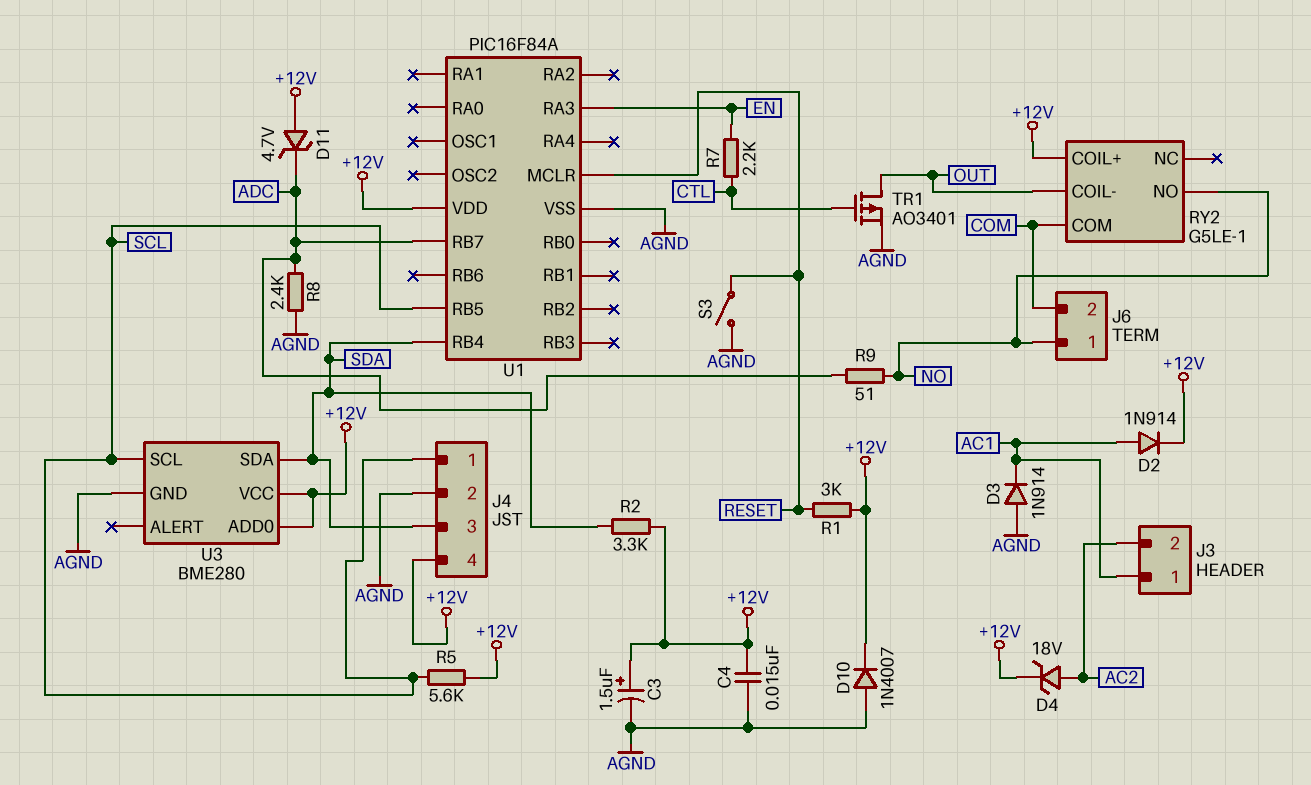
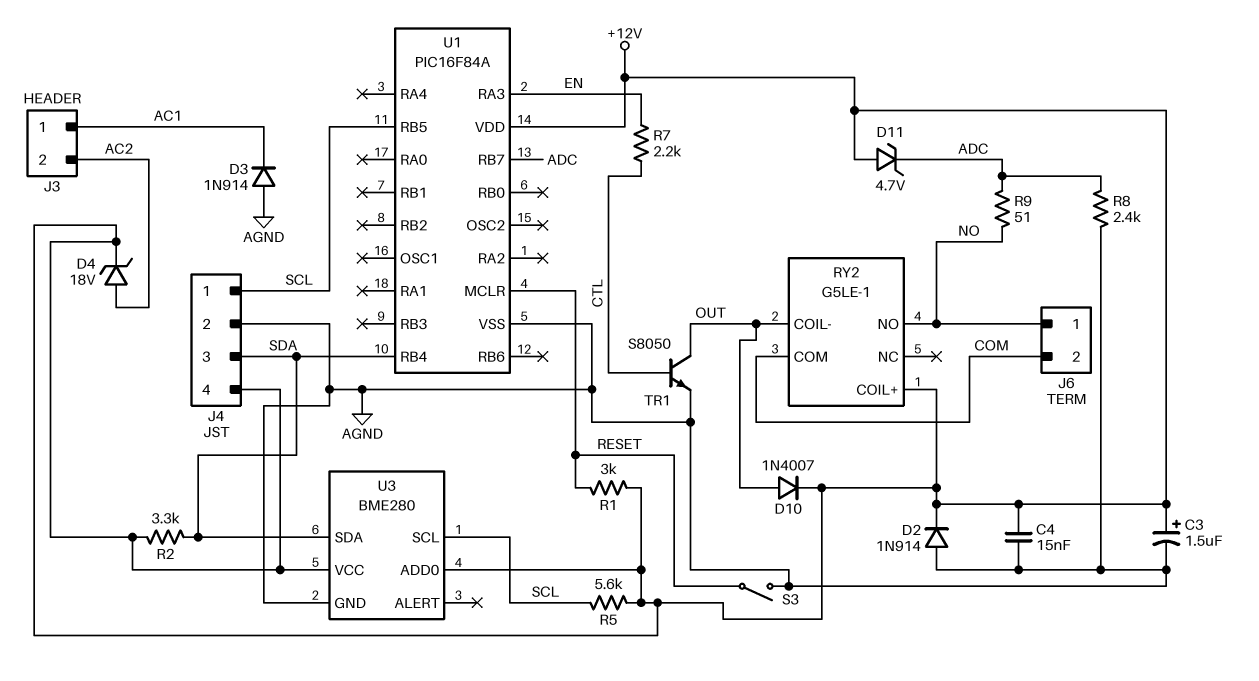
D2: diode 1N914 (A AC1, K +12V) -> diode 1N914 (A AGND, K +12V)
D10: diode 1N4007 (A AGND, K +12V) -> diode 1N4007 (A OUT, K +12V)
TR1: PMOS AO3401 (G CTL, D OUT, S AGND) -> NPN S8050 (B CTL, C OUT, E AGND)

